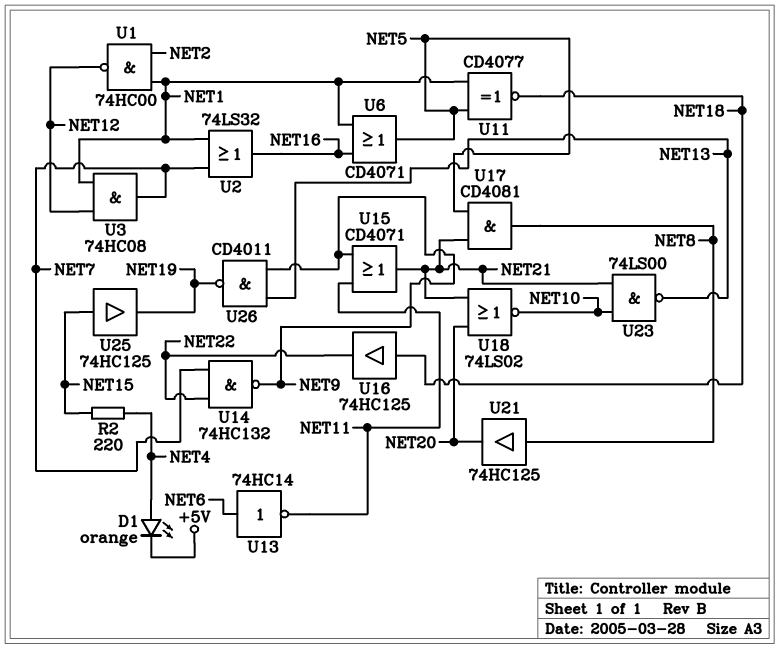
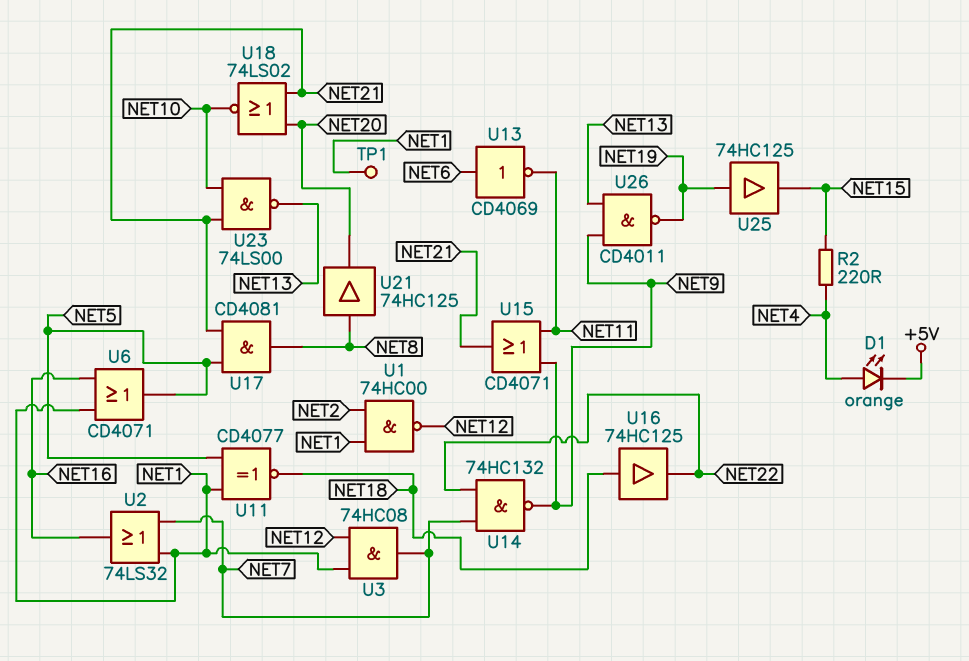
TP1: none -> test point (NET1)
U13: NOT 74HC14 (in NET6, out NET11) -> NOT CD4069 (in NET6, out NET11)
U25: buffer 74HC125 (in NET15, out NET19) -> buffer 74HC125 (in NET19, out NET15)

